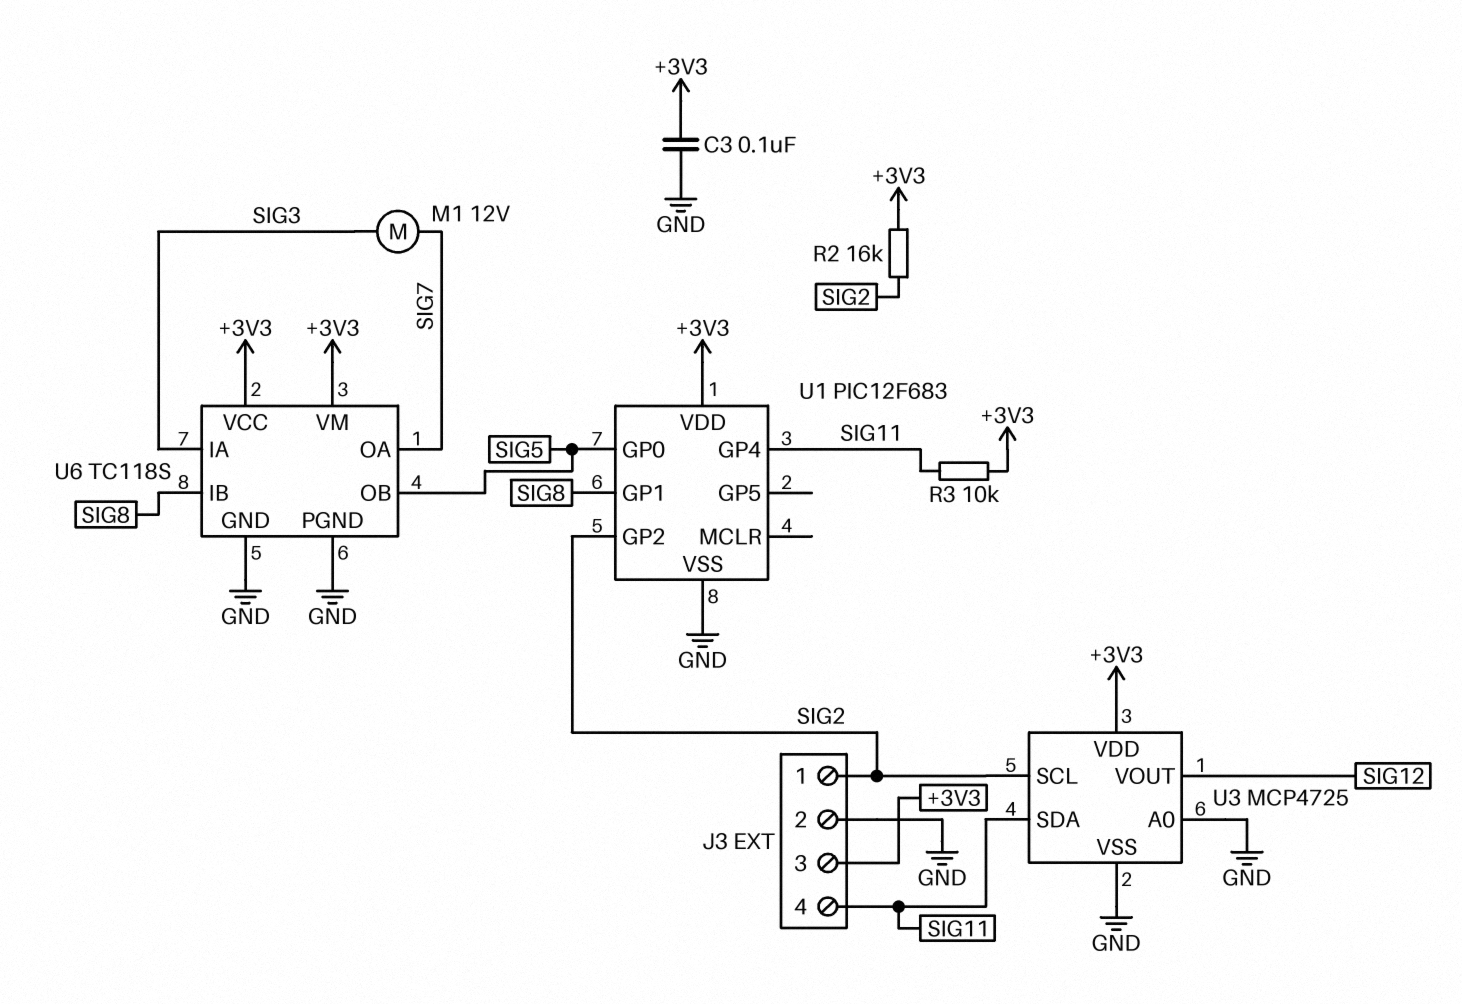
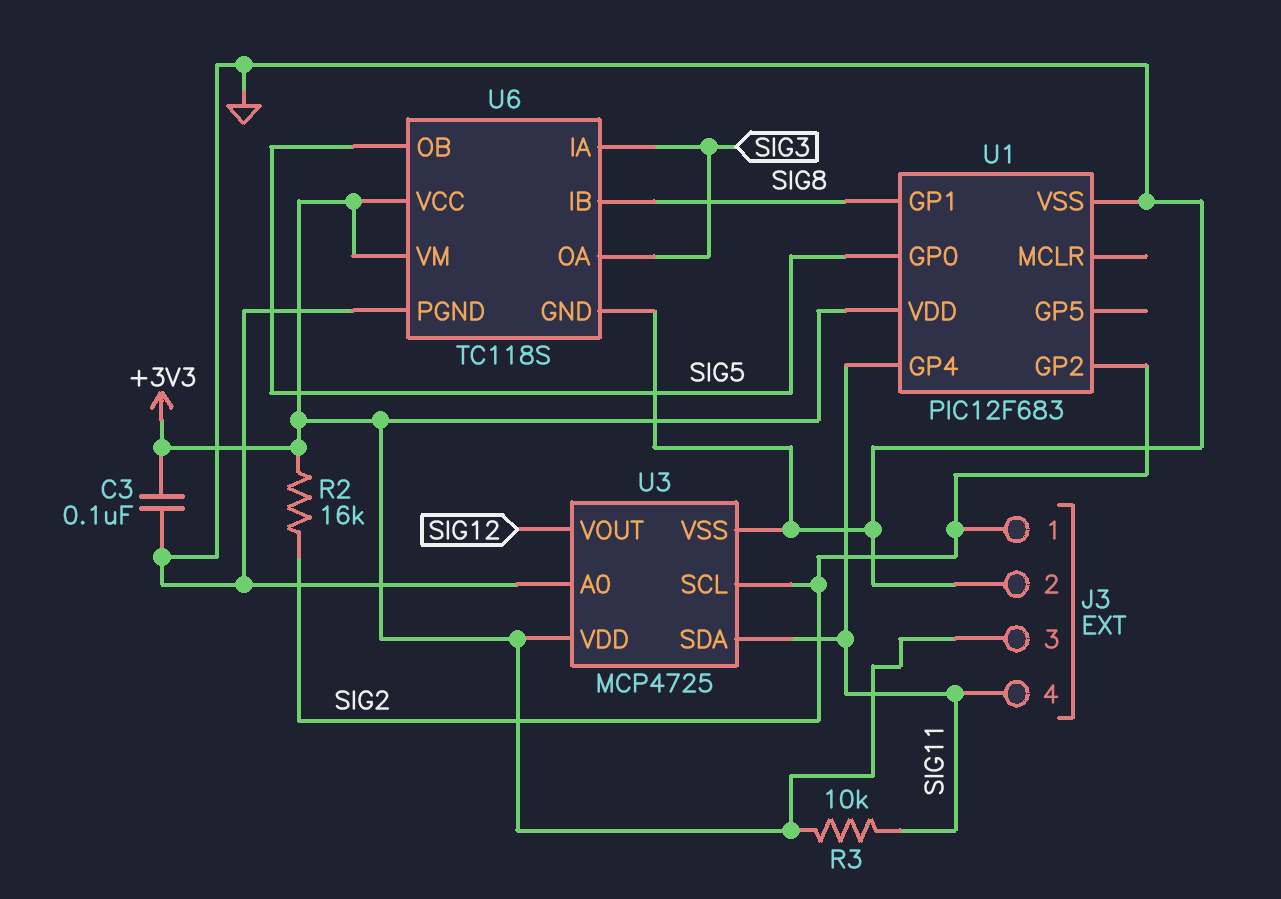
M1: motor 12V (SIG3, SIG7) -> none
U6 pin OA: SIG7 -> SIG3

